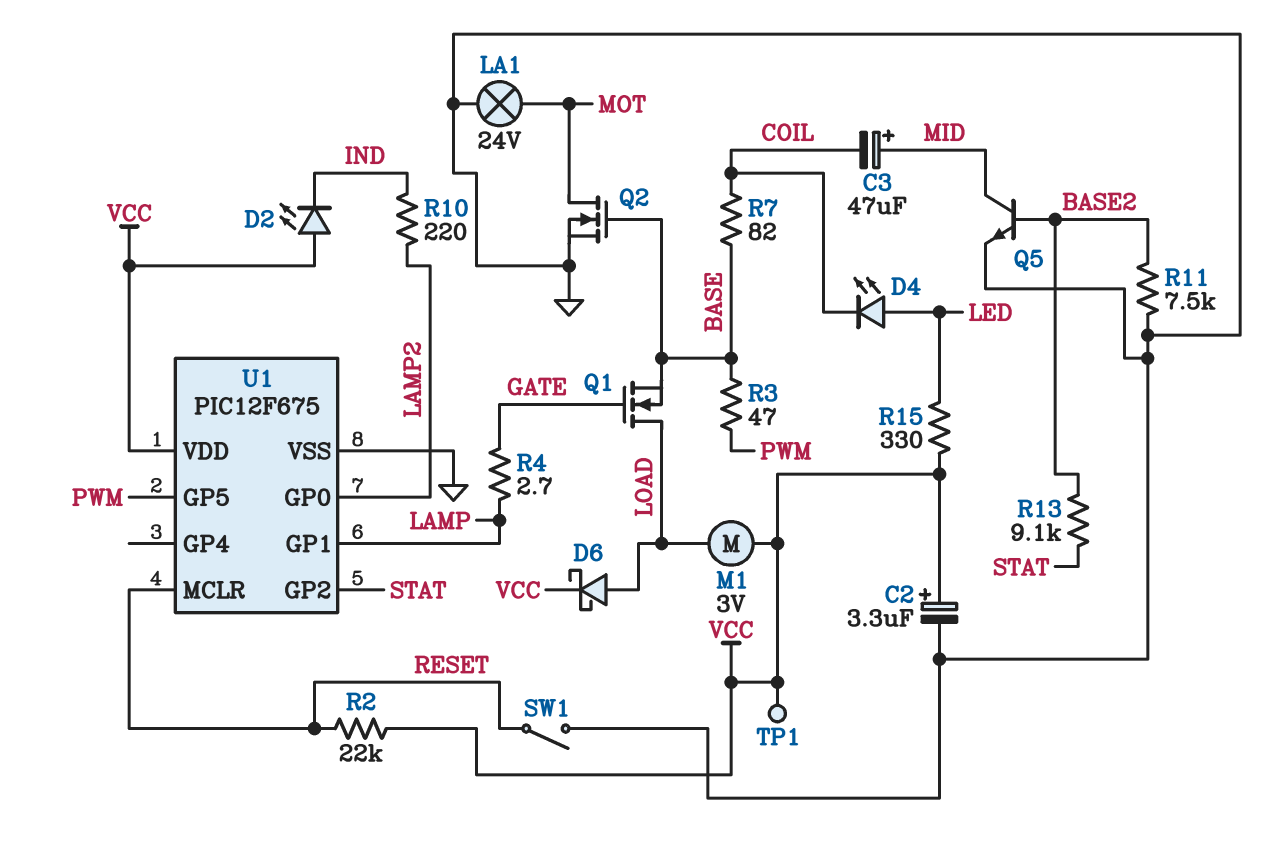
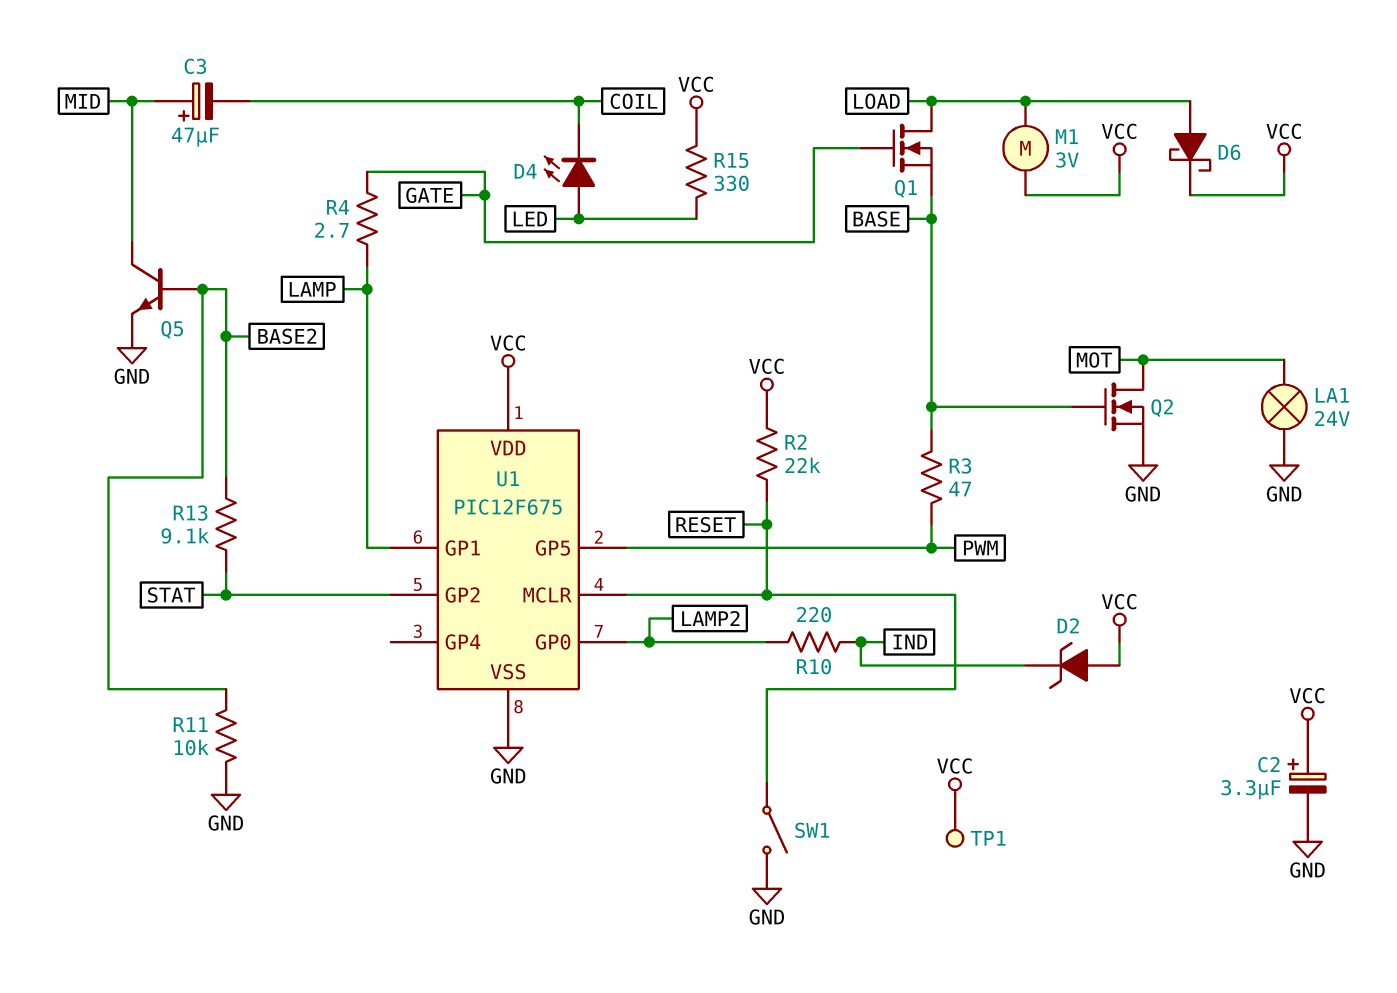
D2: LED (A VCC, K IND) -> zener (A VCC, K IND)
R7: 82 (BASE, COIL) -> none
R11: 7.5k (BASE2, GND) -> 10k (BASE2, GND)

